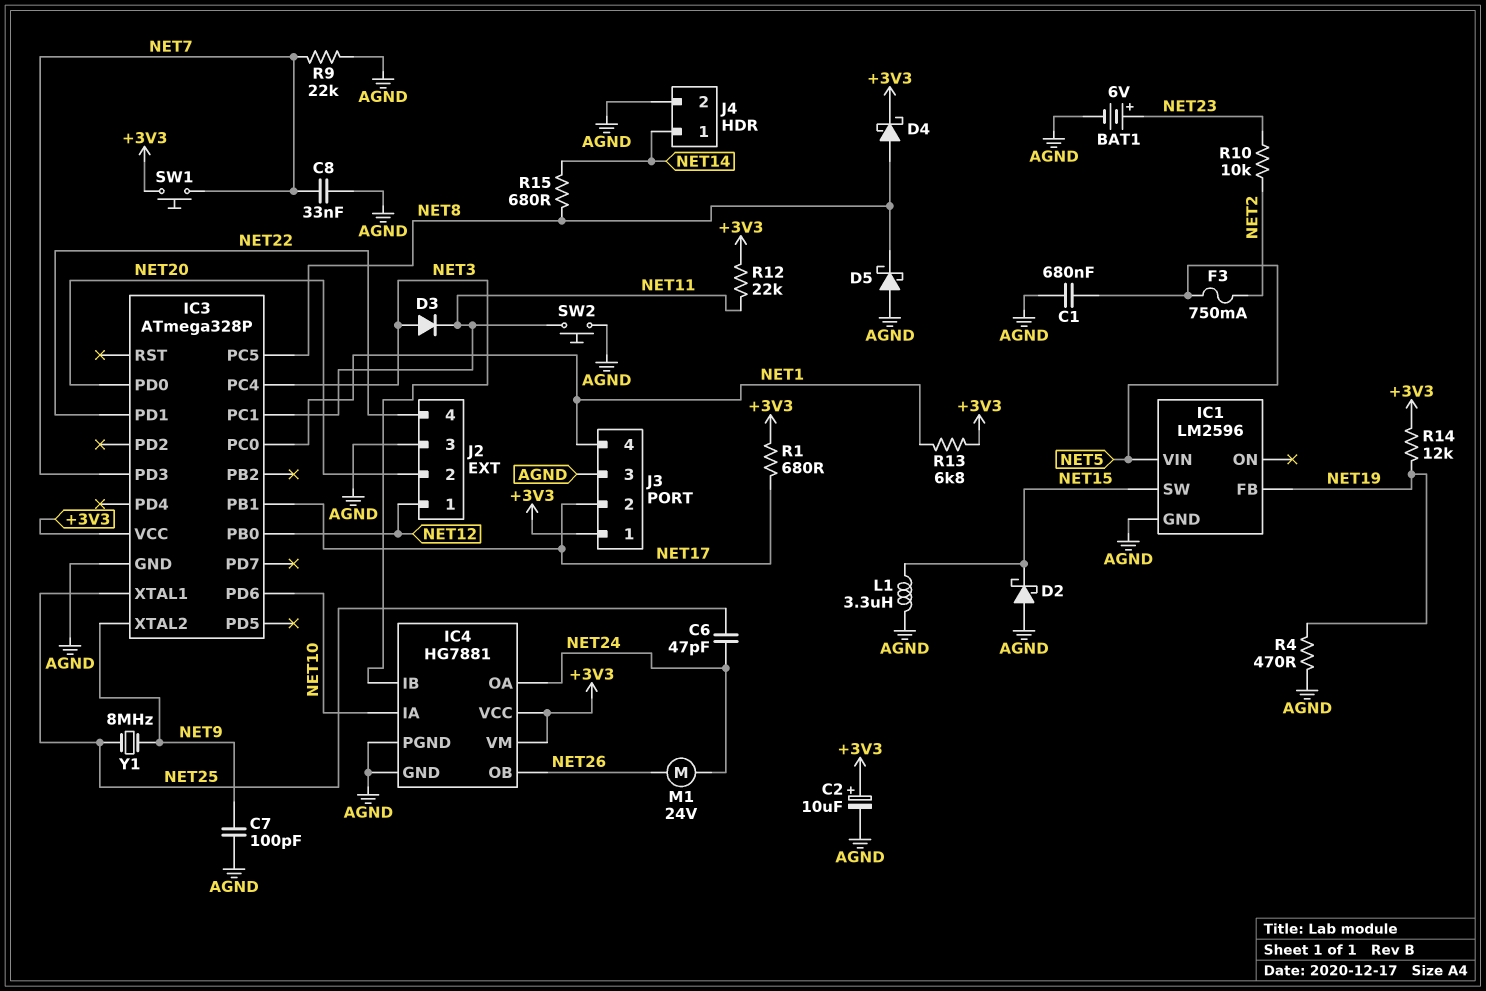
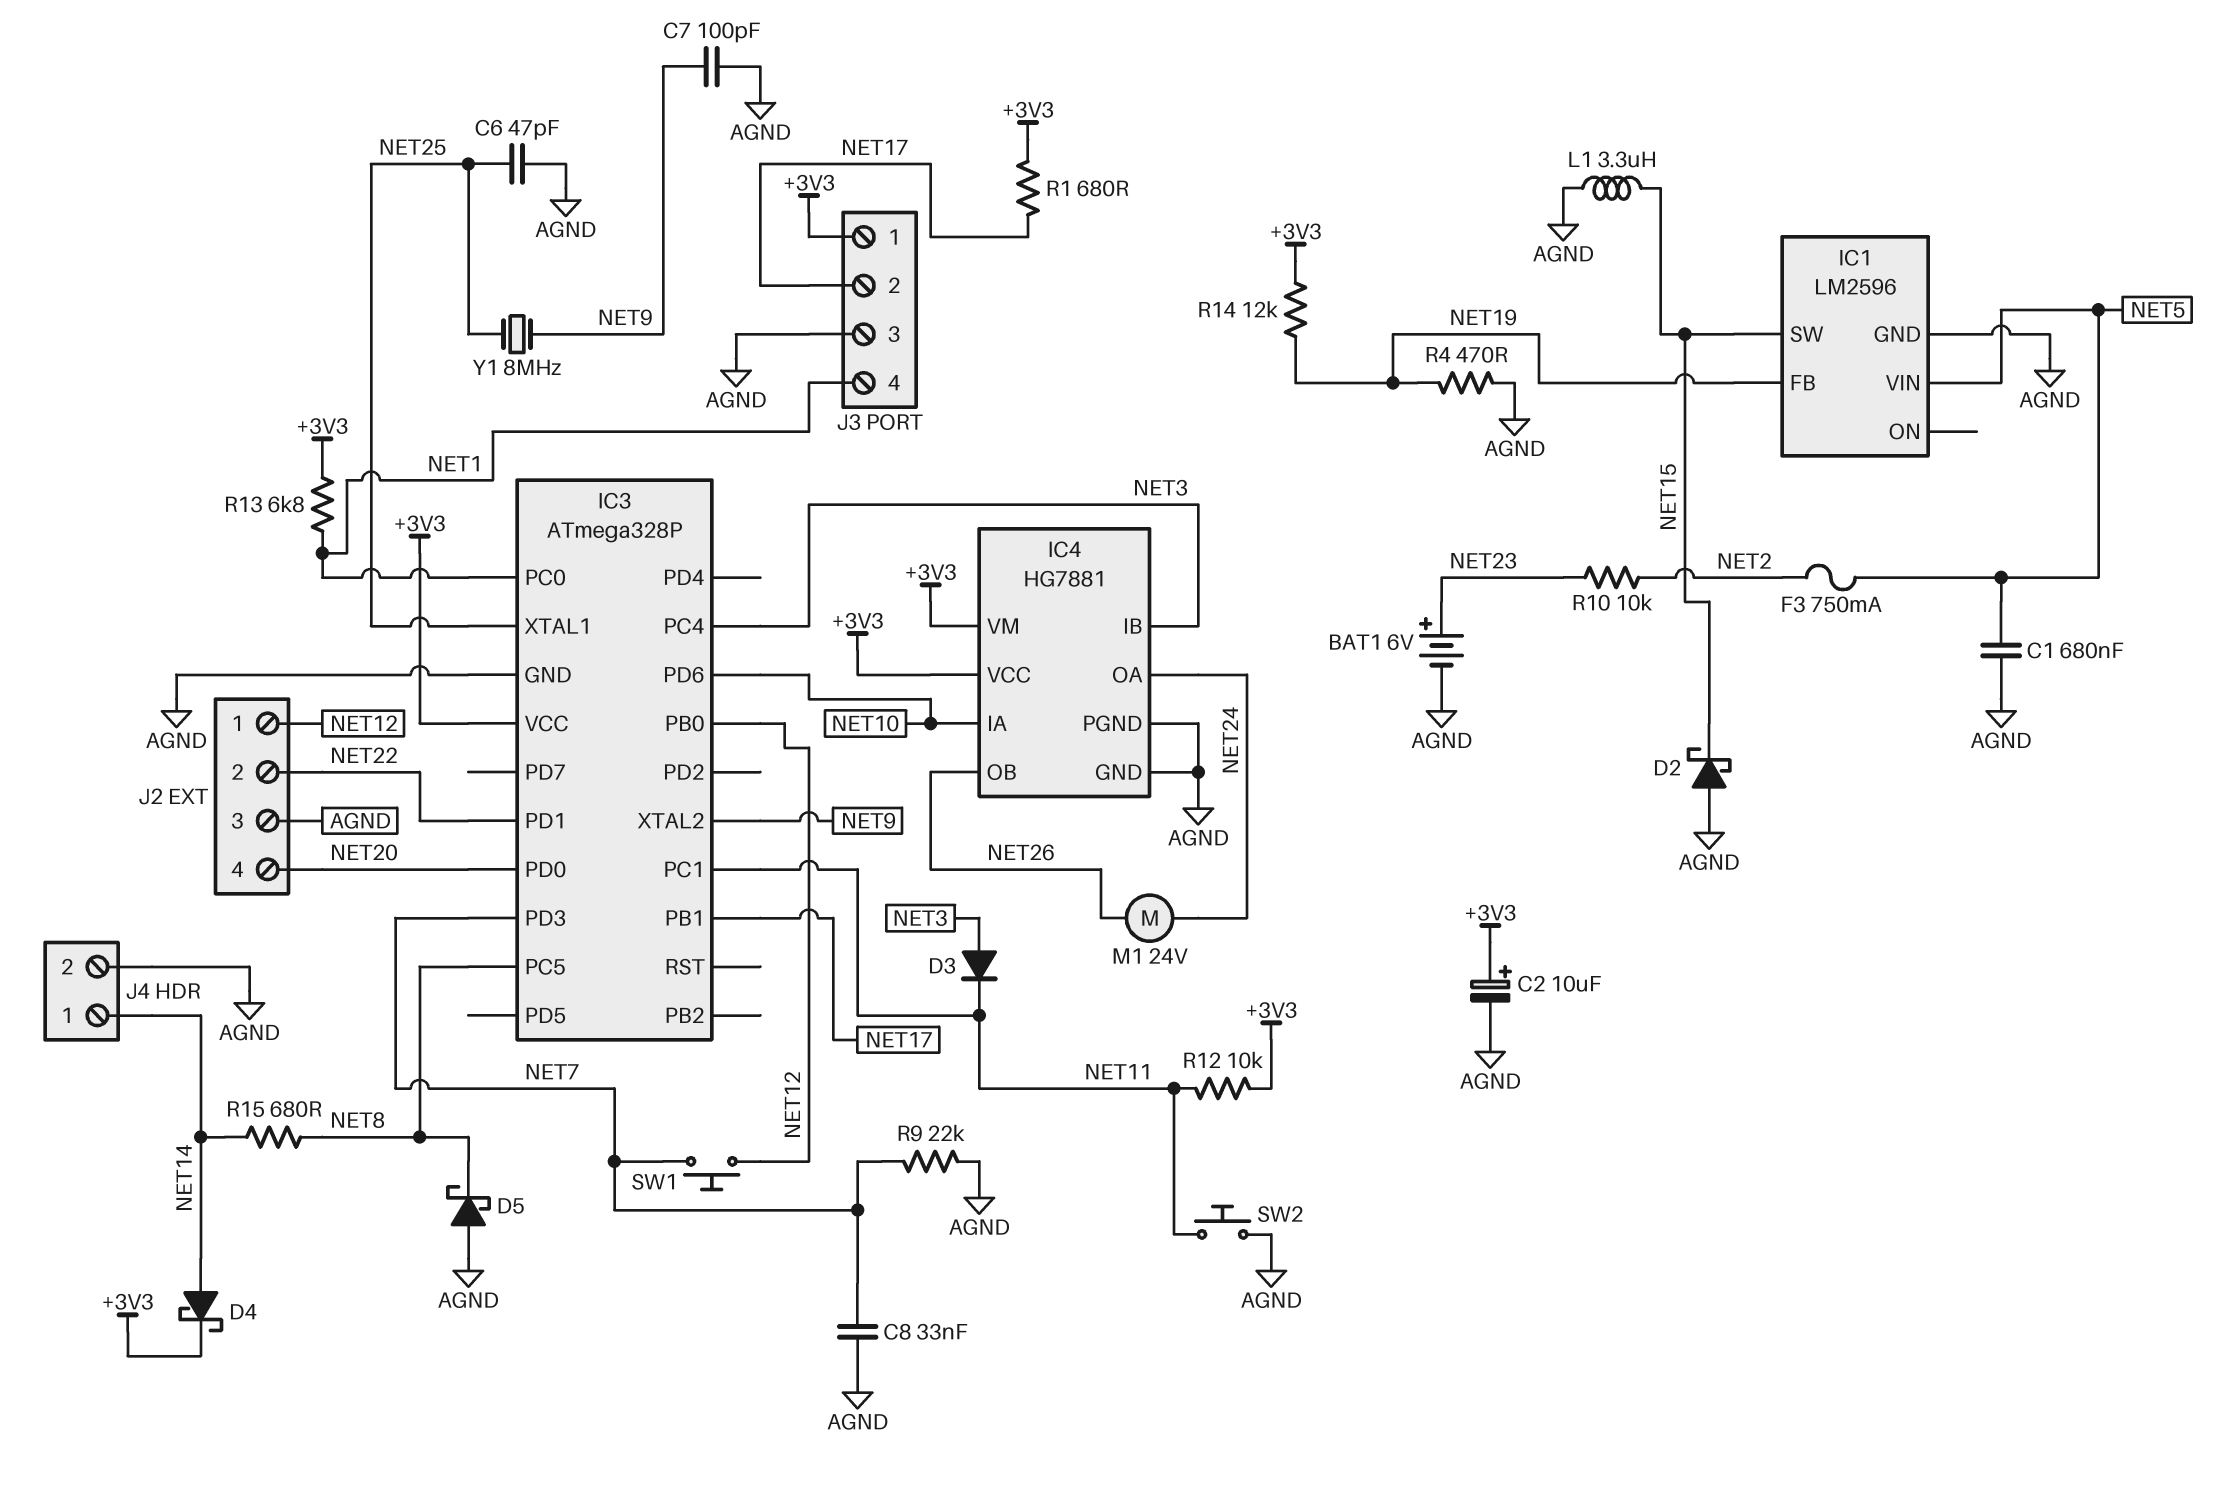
C6: 47pF (NET24, NET25) -> 47pF (AGND, NET25)
D4: schottky (A NET8, K +3V3) -> schottky (A NET14, K +3V3)
J2 pin 2: NET20 -> NET22
J2 pin 4: NET22 -> NET20
R12: 22k (+3V3, NET11) -> 10k (+3V3, NET11)
SW1: button (+3V3, NET7) -> button (NET7, NET12)

